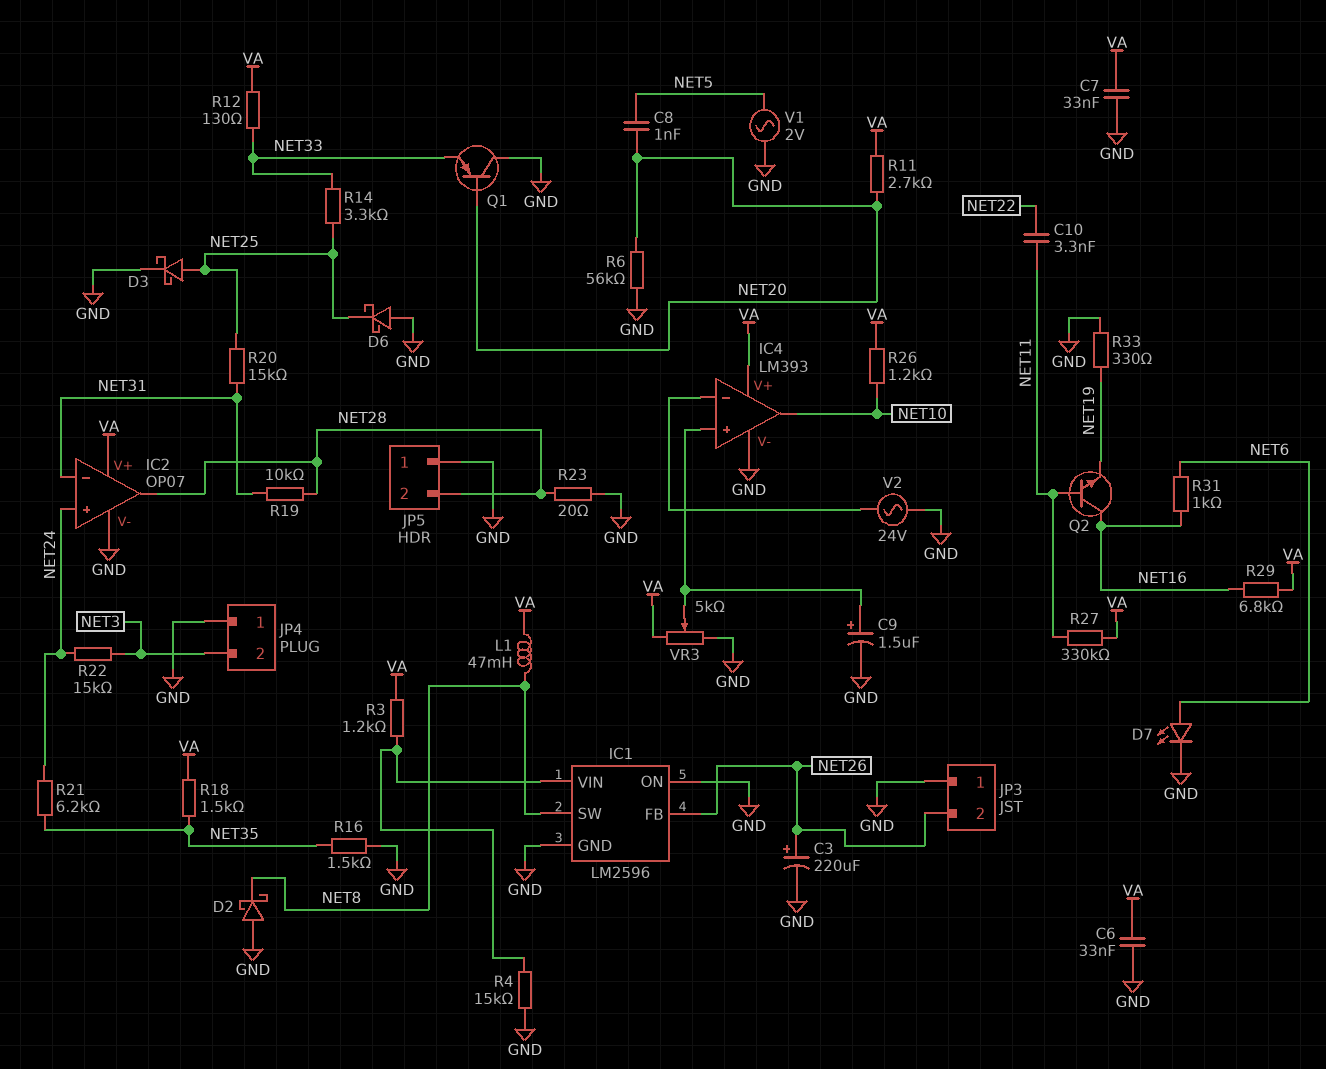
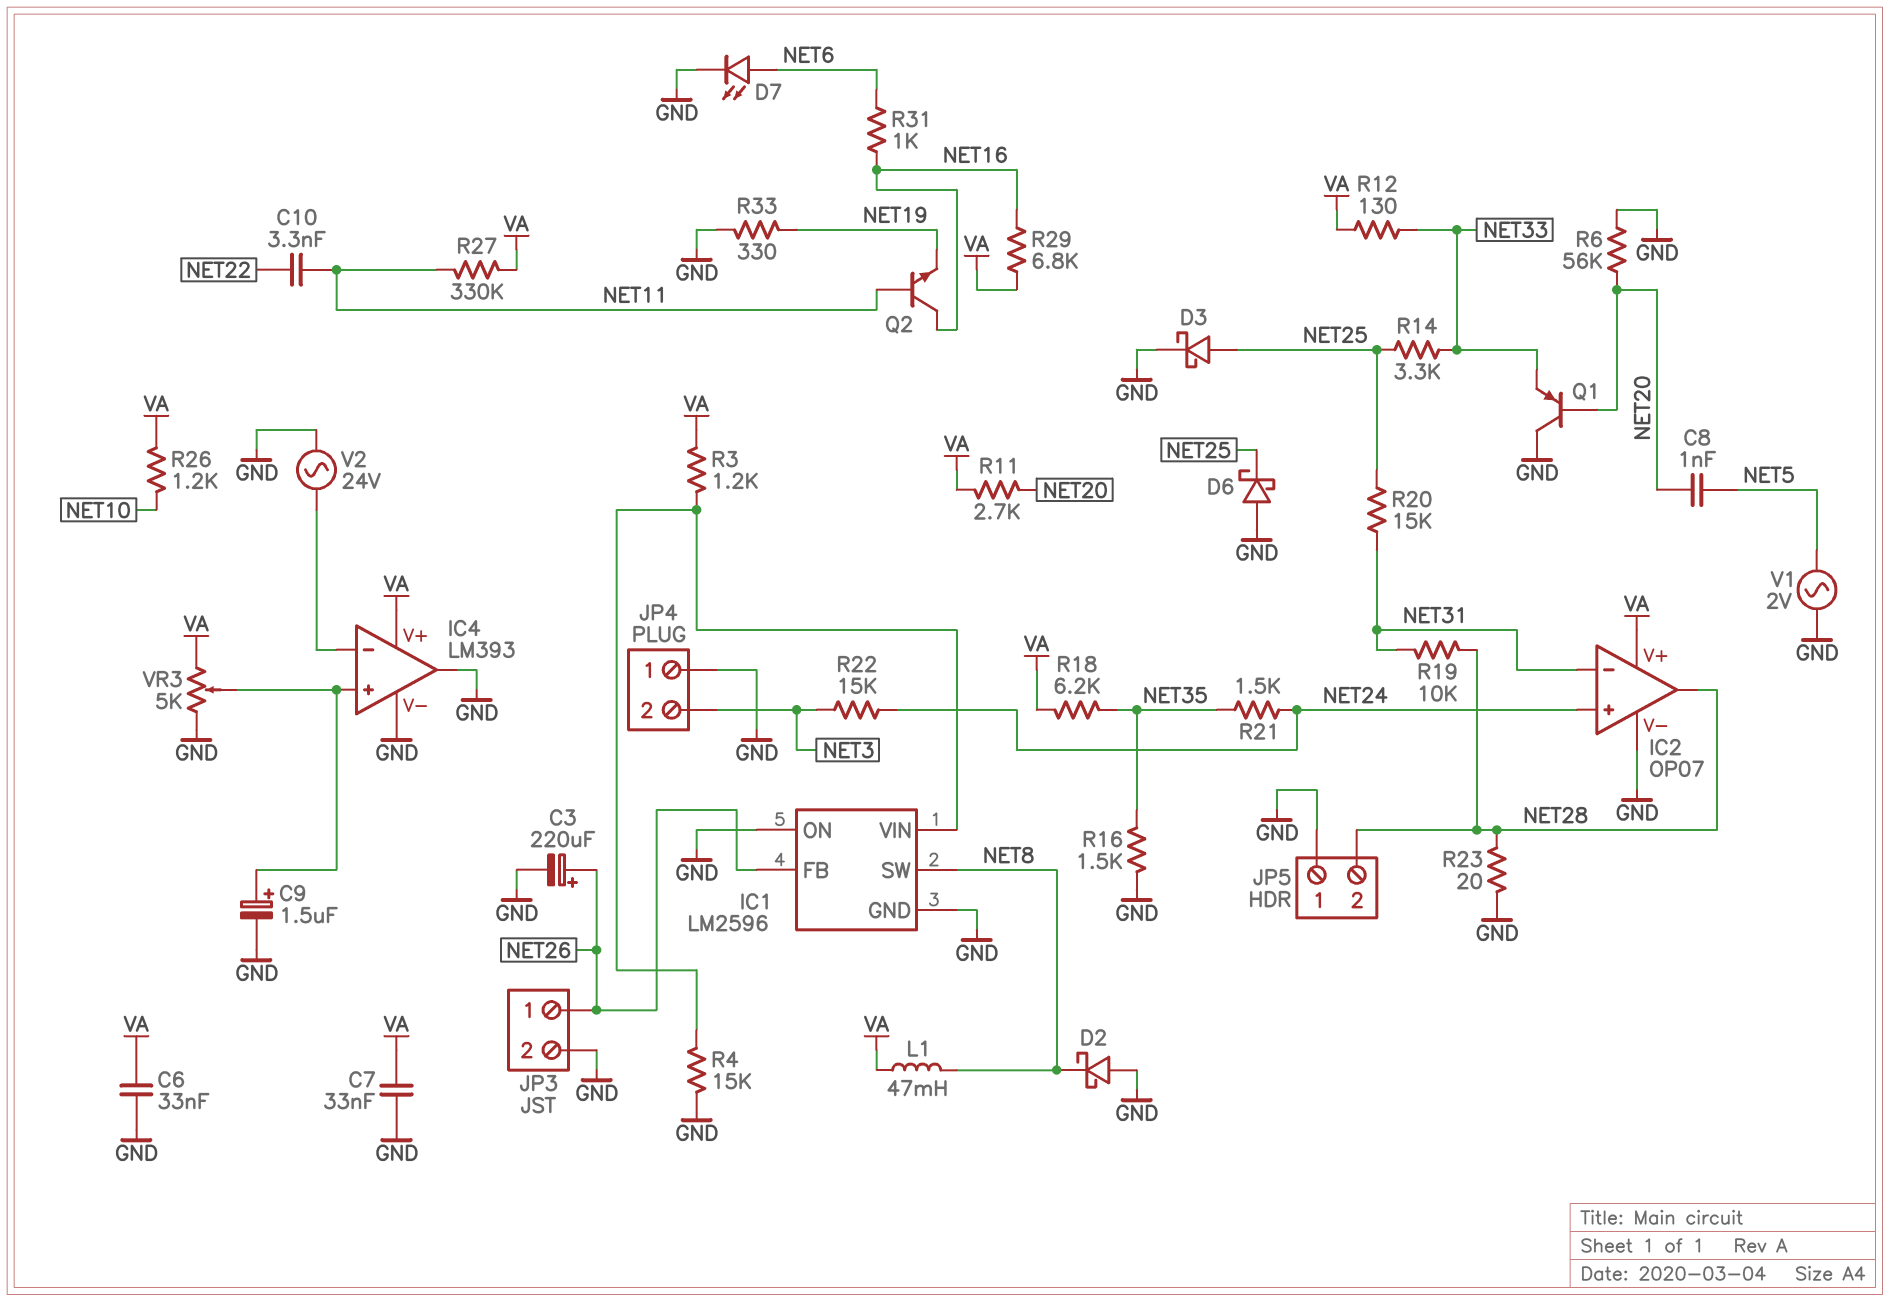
IC4 pin out: NET10 -> GND
JP3 pin 1: GND -> NET26
JP3 pin 2: NET26 -> GND
R18: 1.5k (NET35, VA) -> 6.2k (NET35, VA)
R21: 6.2k (NET24, NET35) -> 1.5k (NET24, NET35)

